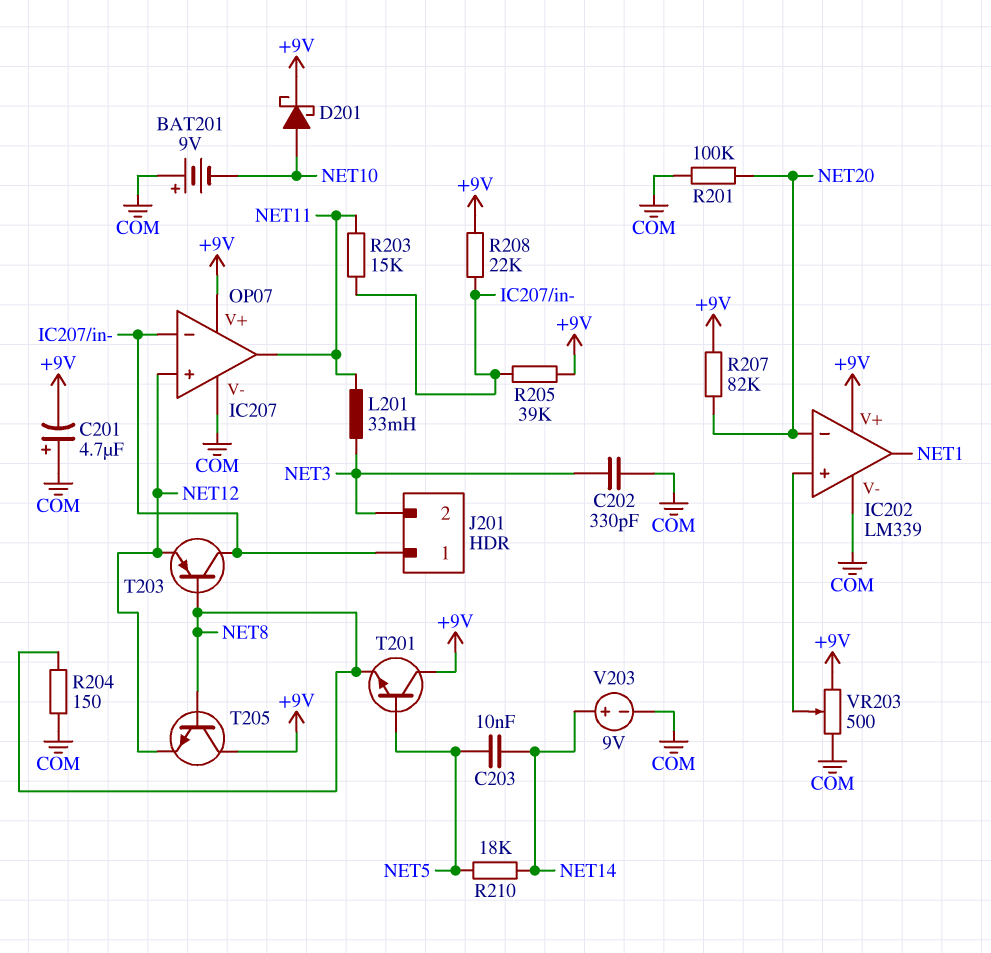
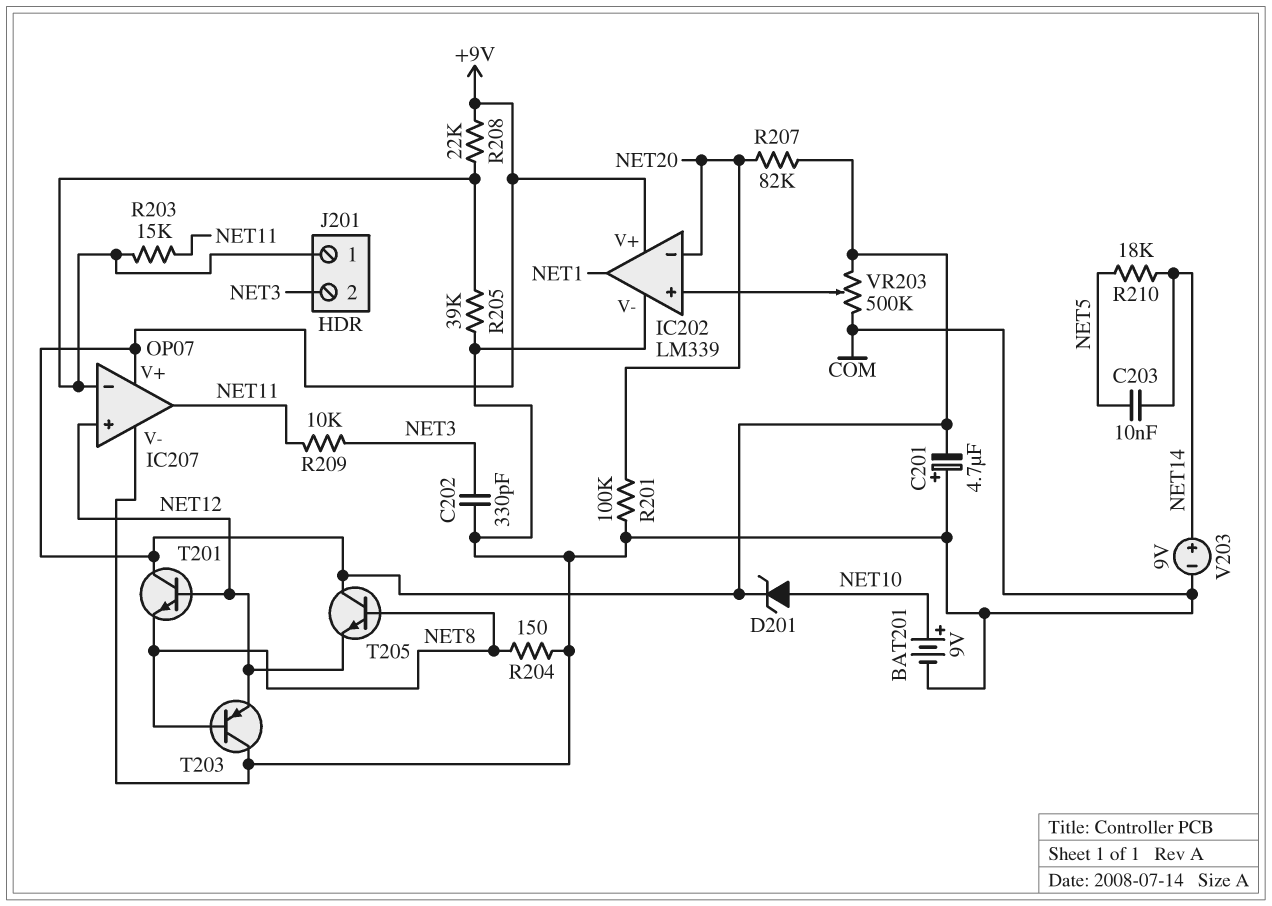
BAT201: 9V (plus COM, minus NET10) -> 9V (plus NET10, minus COM)
D201: schottky (A NET10, K +9V) -> zener (A NET10, K +9V)
L201: 33mH (NET3, NET11) -> none
R205: 39k (+9V, IC207/in-) -> 39k (COM, IC207/in-)
R209: none -> 10k (NET3, NET11)
T201: NPN (B NET5, C +9V, E NET8) -> NPN (B NET12, C +9V, E NET8)
T203: PNP (B NET8, C IC207/in-, E NET12) -> PNP (B NET8, C COM, E NET12)
VR203: 500 (+9V, COM, wiper IC202/in+) -> 500k (+9V, COM, wiper IC202/in+)

